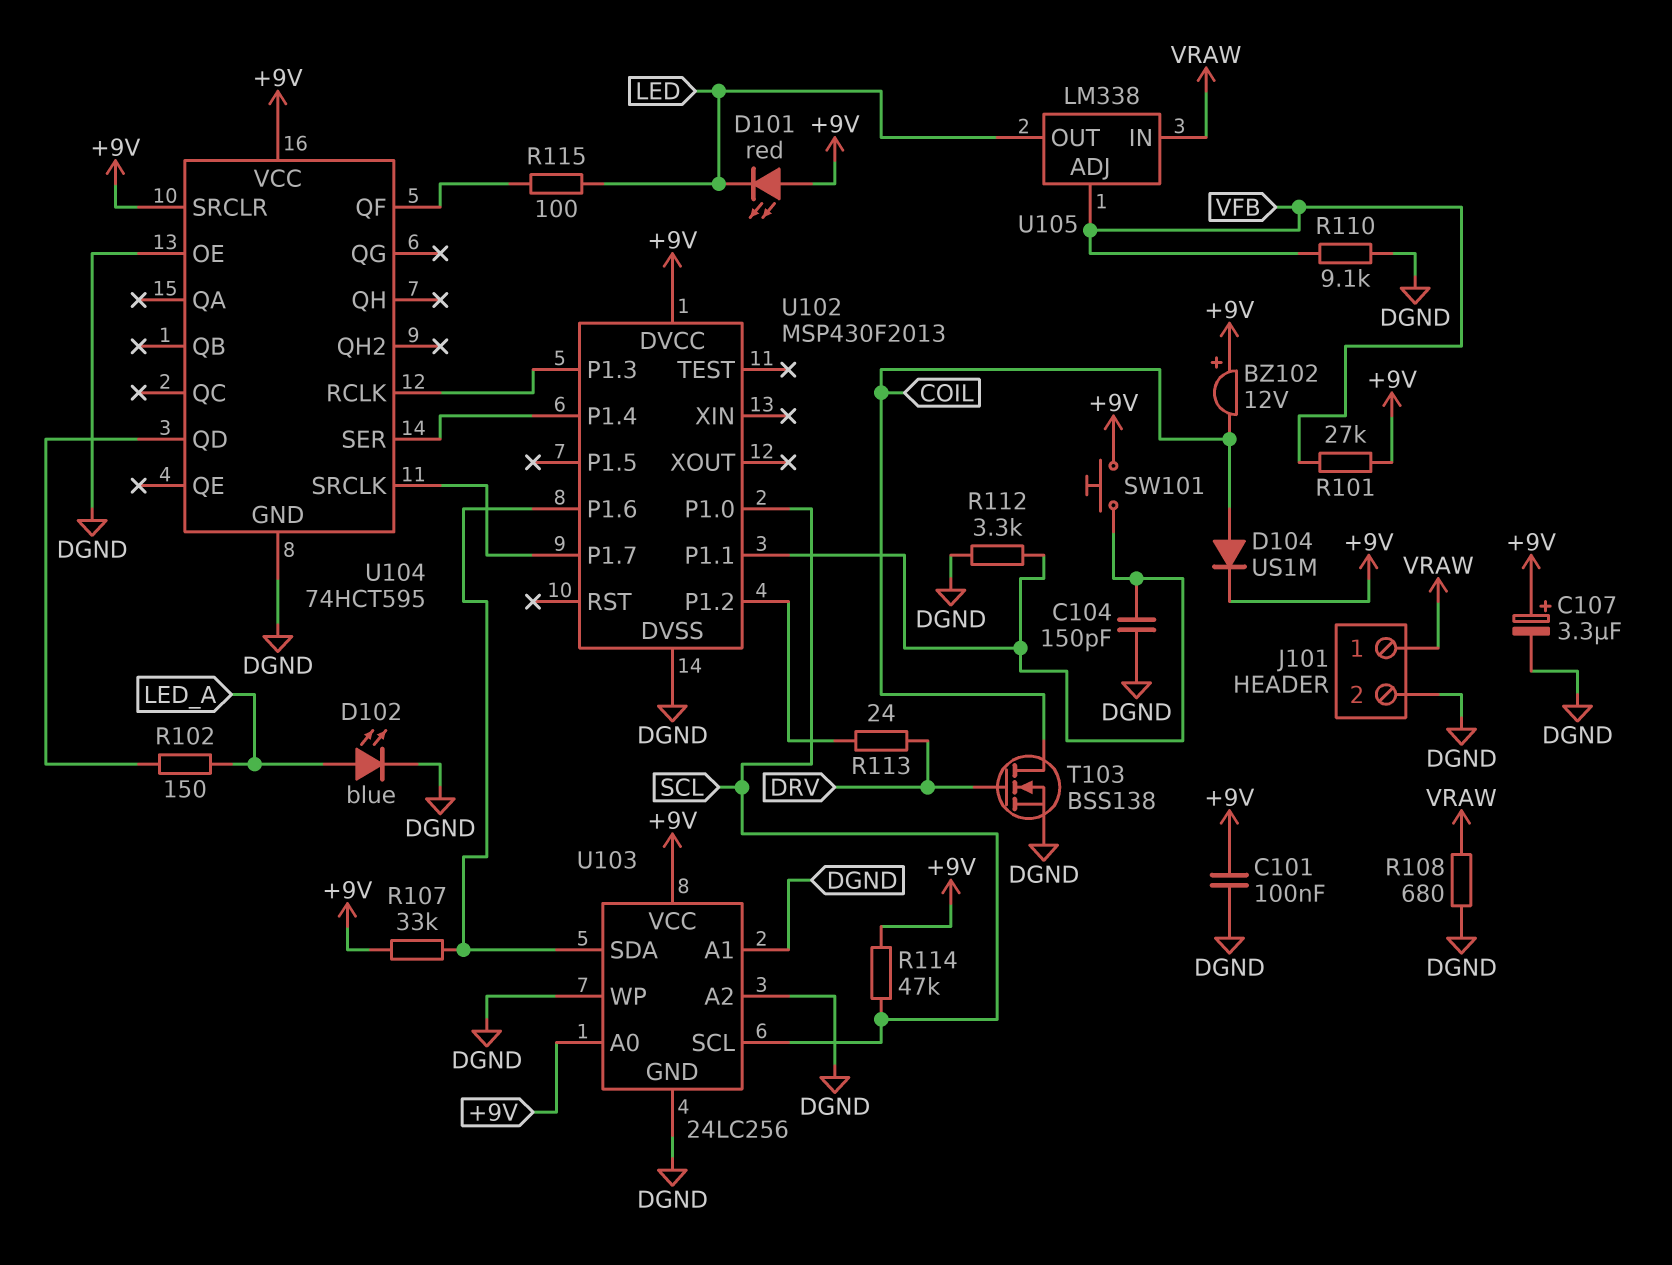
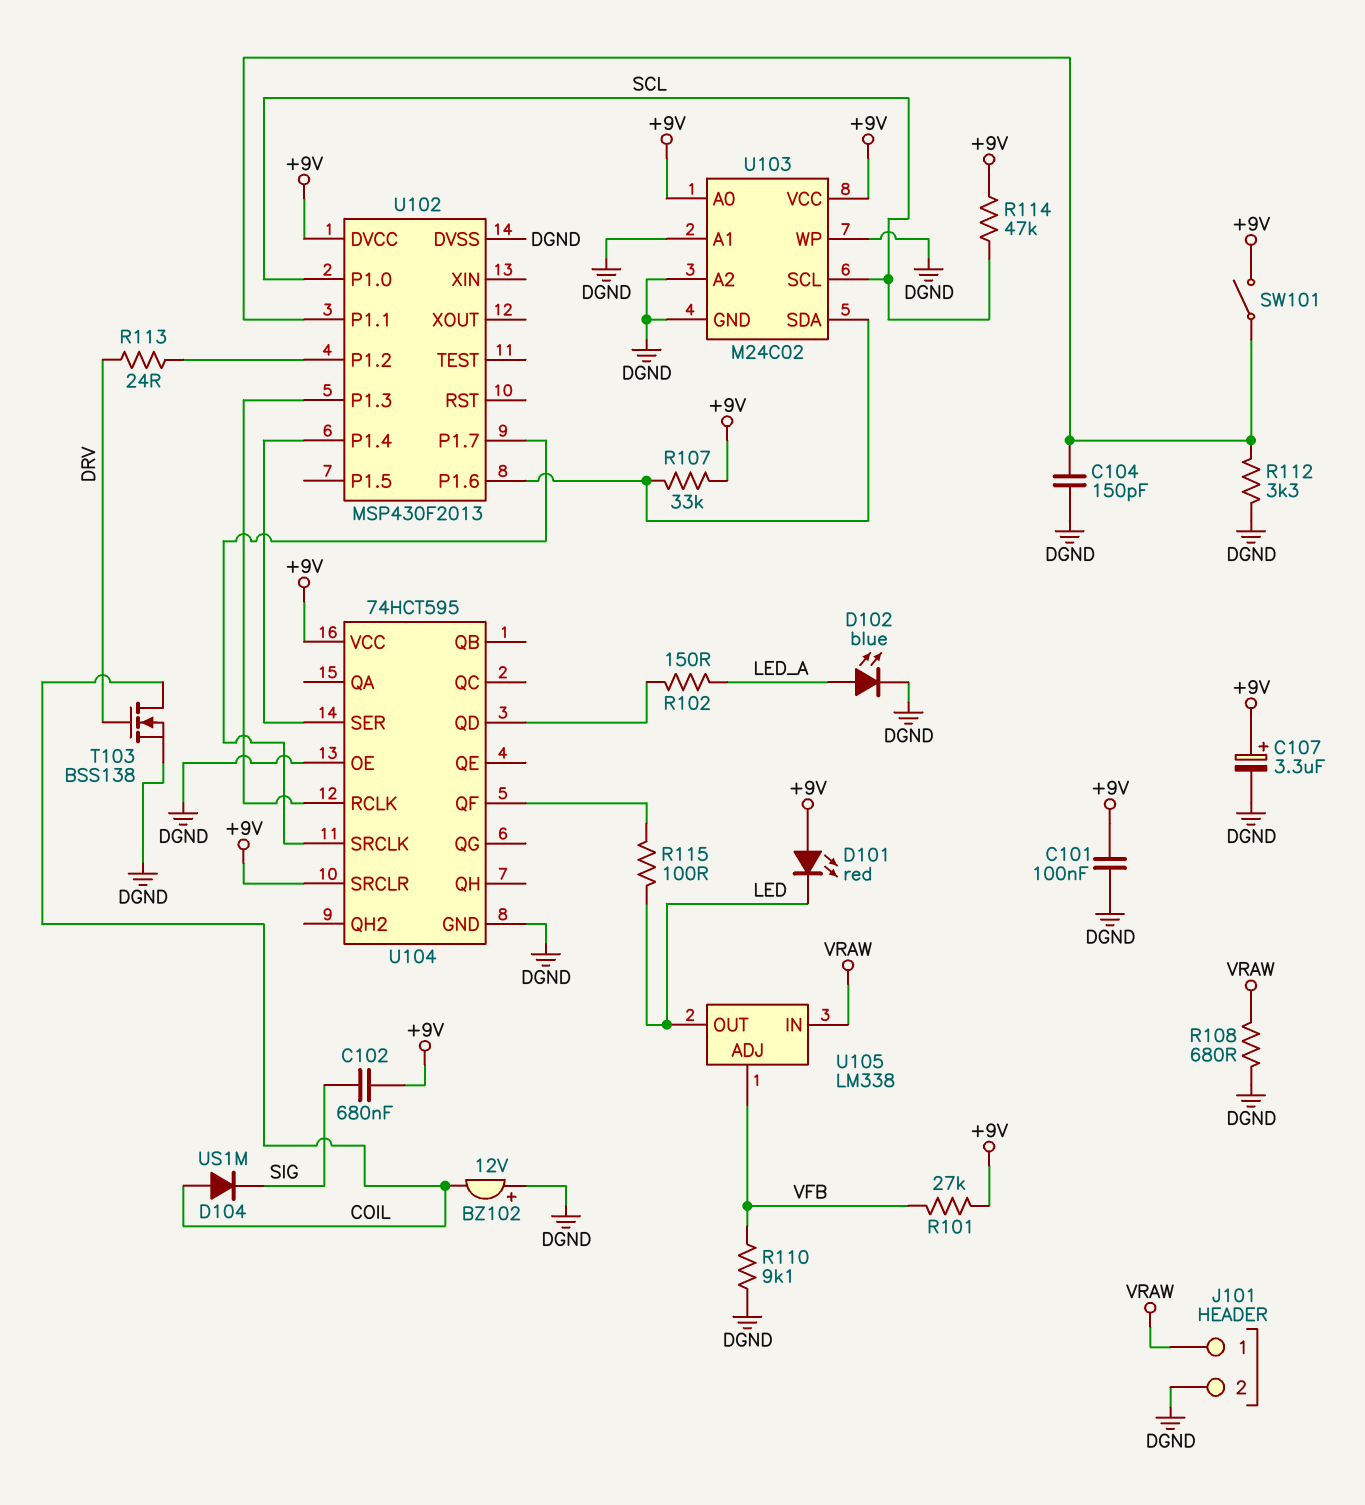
BZ102: buzzer 12V (plus +9V, minus COIL) -> buzzer 12V (plus DGND, minus COIL)
C102: none -> 680nF (+9V, SIG)
D104: diode US1M (A COIL, K +9V) -> diode US1M (A COIL, K SIG)
SW101: button (+9V, U102/P1.1) -> switch (+9V, U102/P1.1)
U103: 24LC256 -> M24C02

